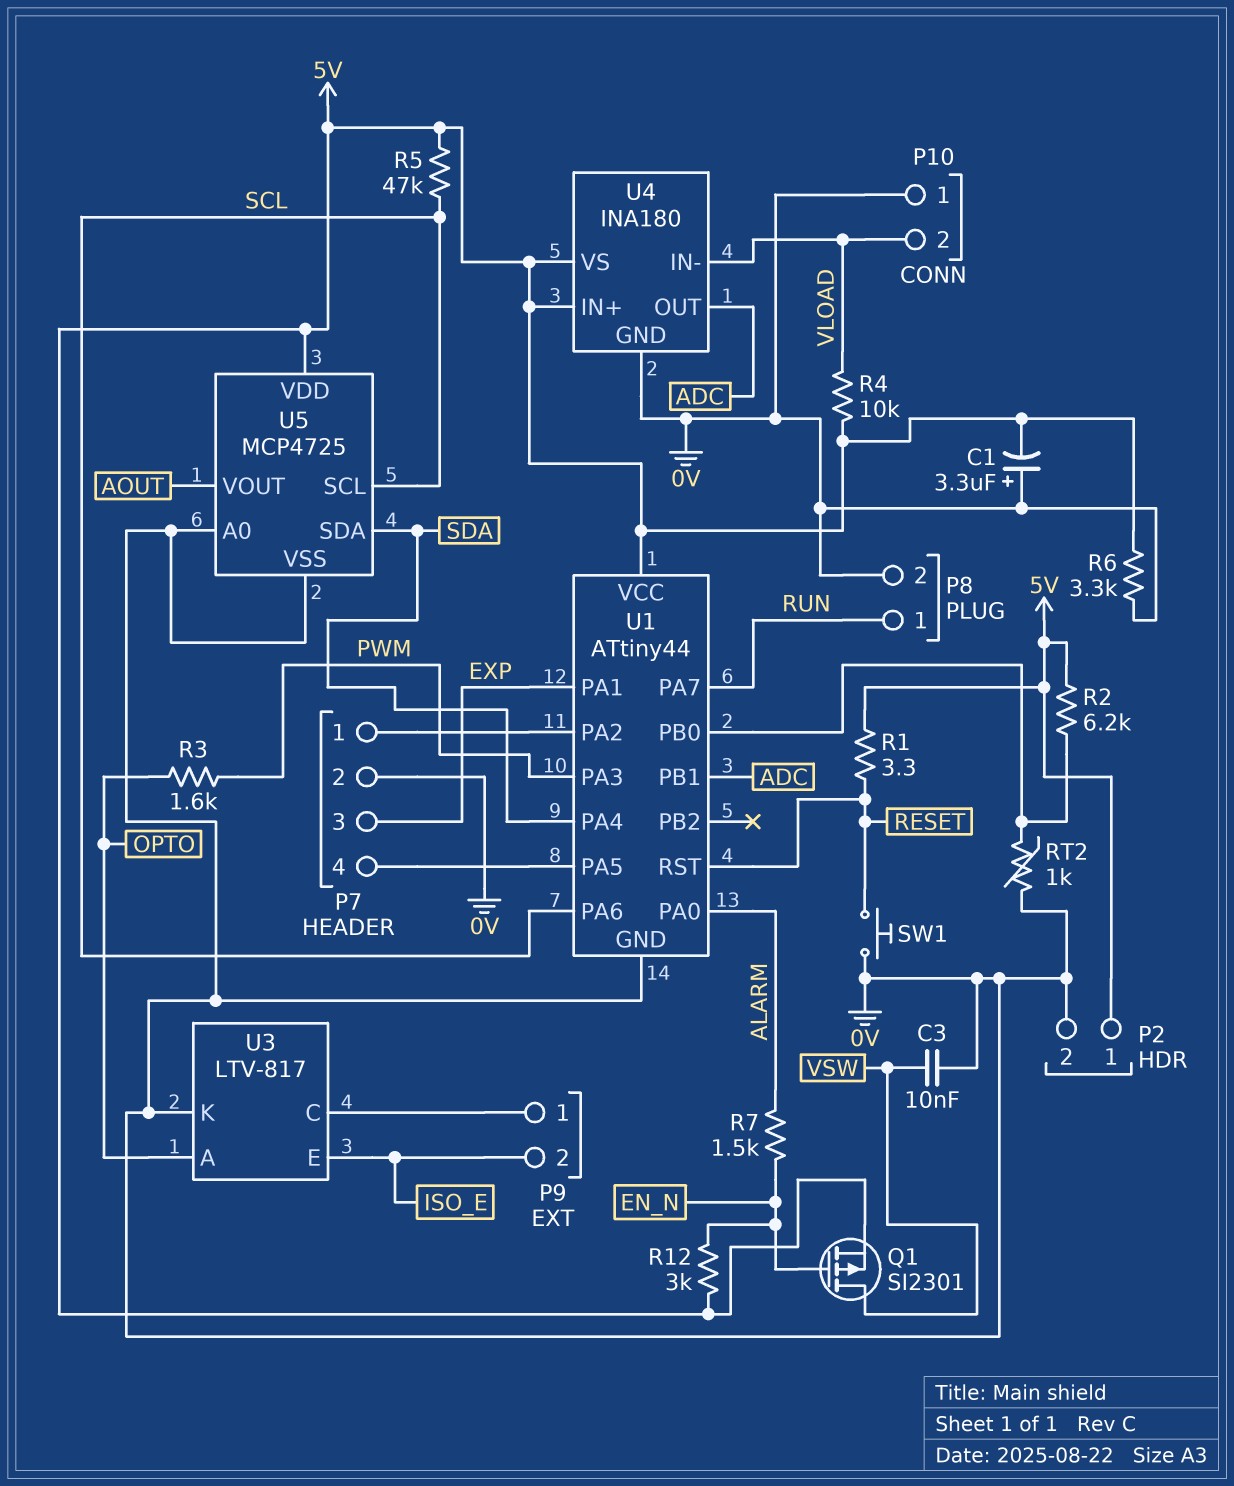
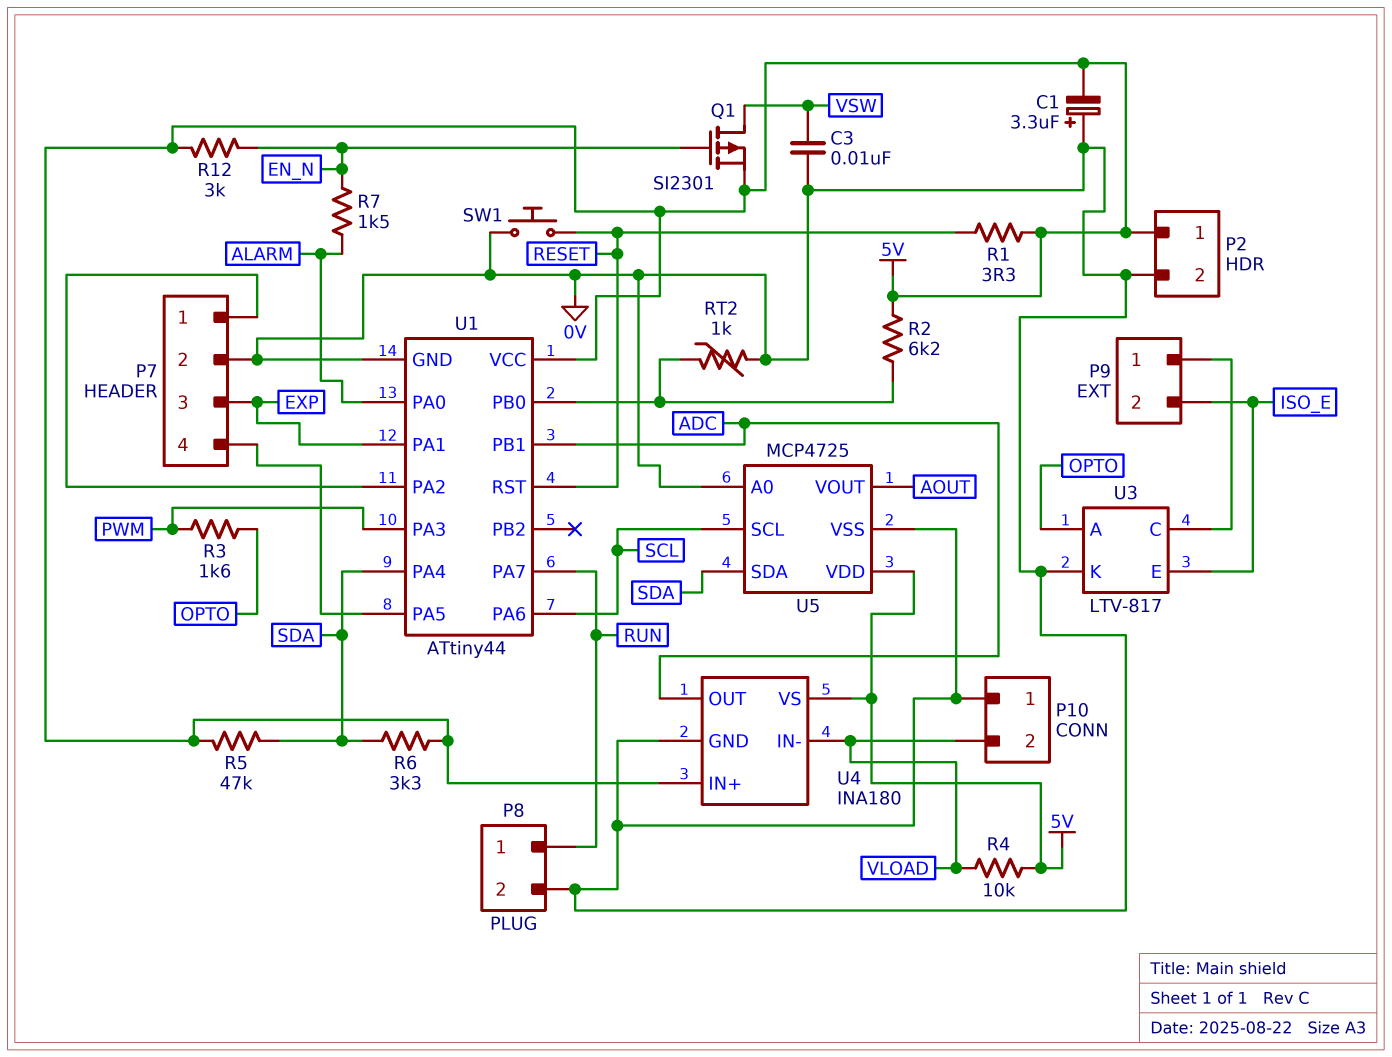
R5: 47k (5V, SCL) -> 47k (5V, SDA)
R6: 3.3k (0V, 5V) -> 3.3k (5V, SDA)

